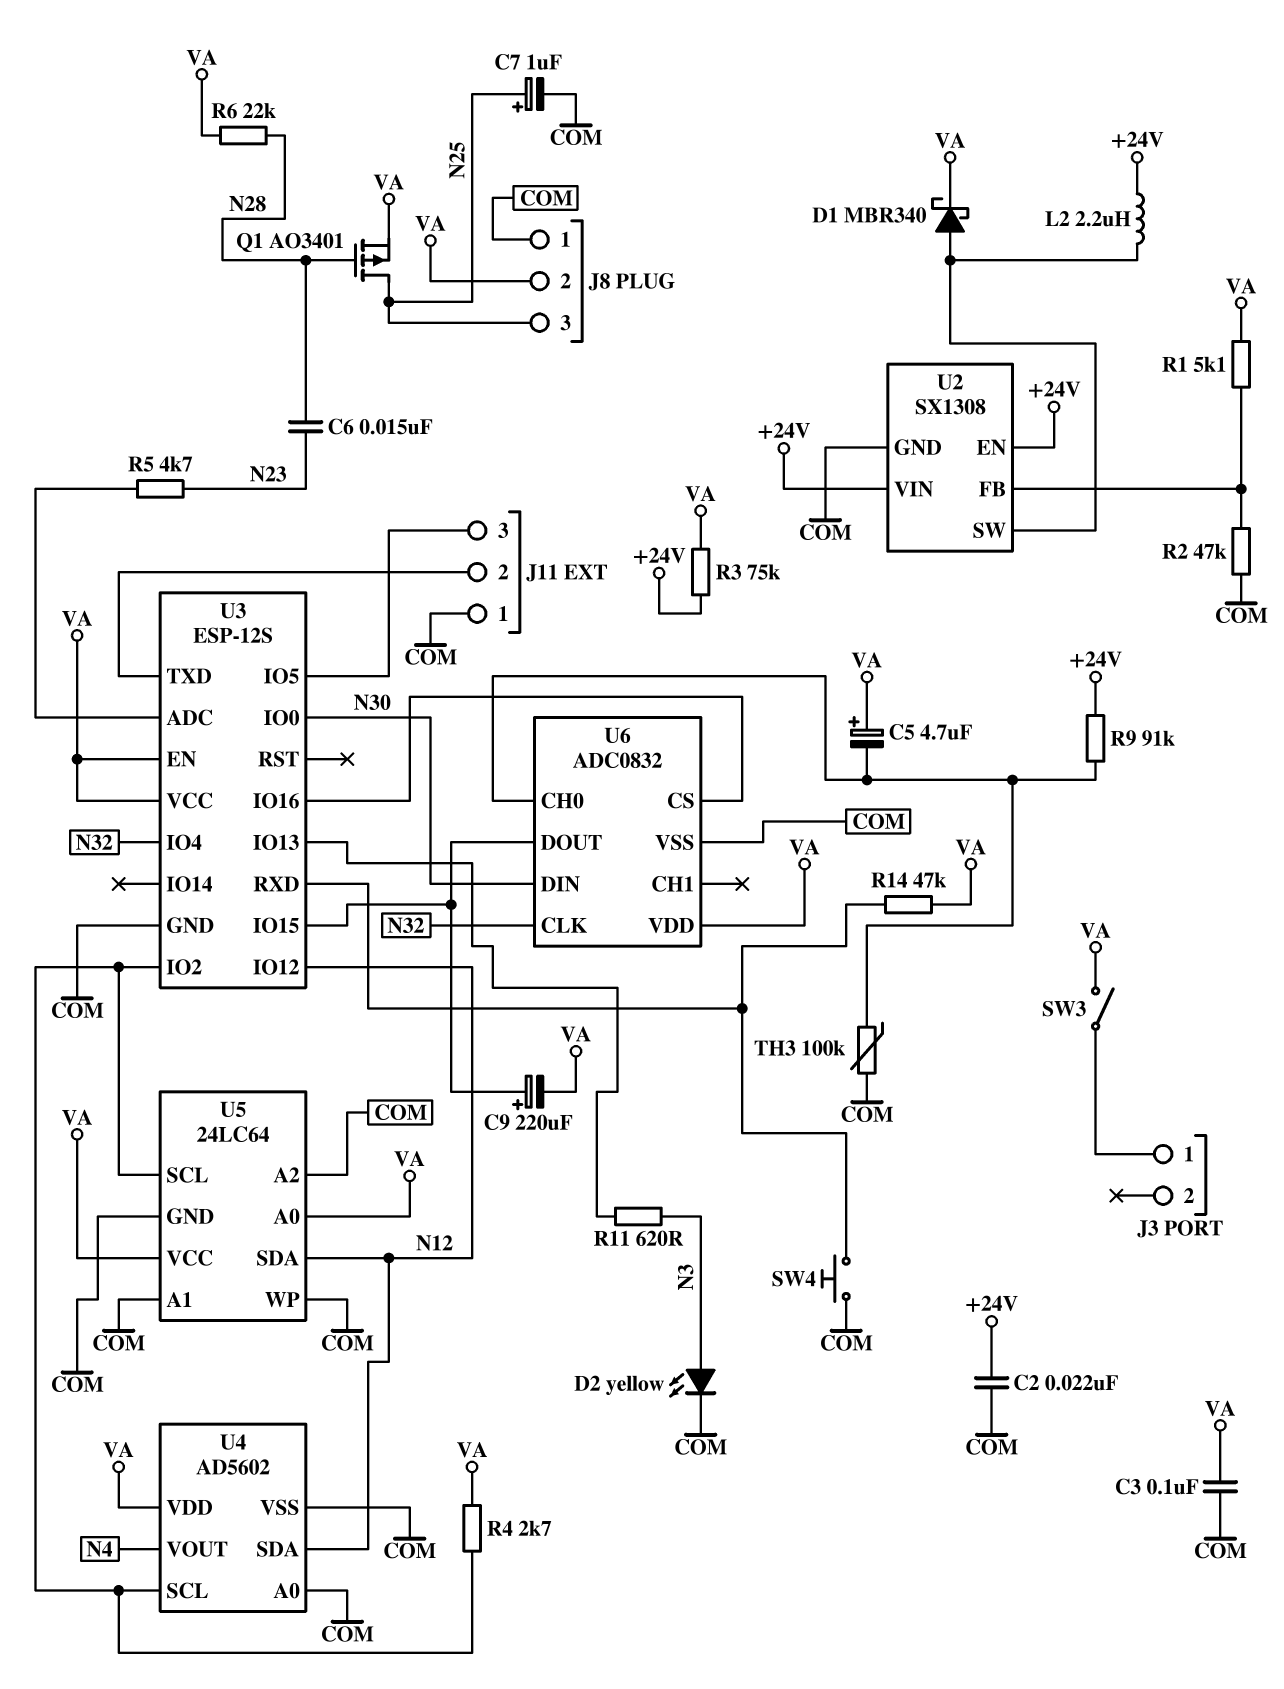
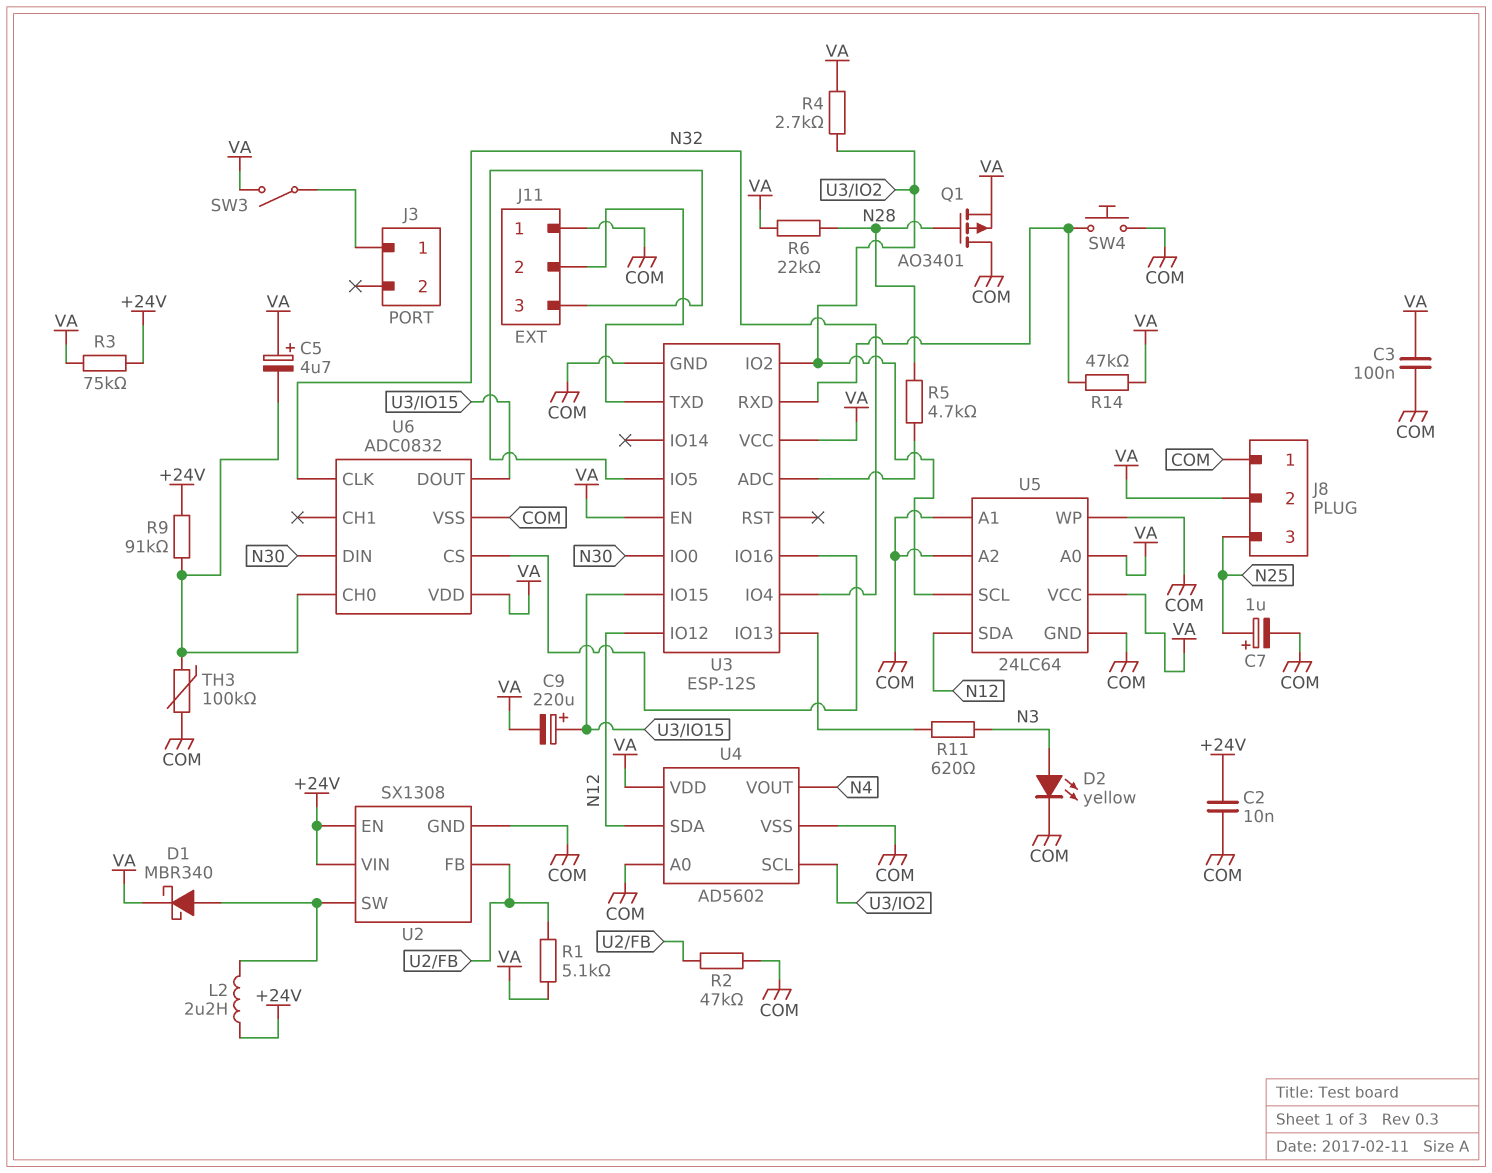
C2: 22nF (+24V, COM) -> 10nF (+24V, COM)
C6: 15nF (N23, N28) -> none
Q1: PMOS AO3401 (G N28, D N25, S VA) -> PMOS AO3401 (G N28, D COM, S VA)
R5: 4.7k (N23, U3/ADC) -> 4.7k (N28, U3/ADC)

